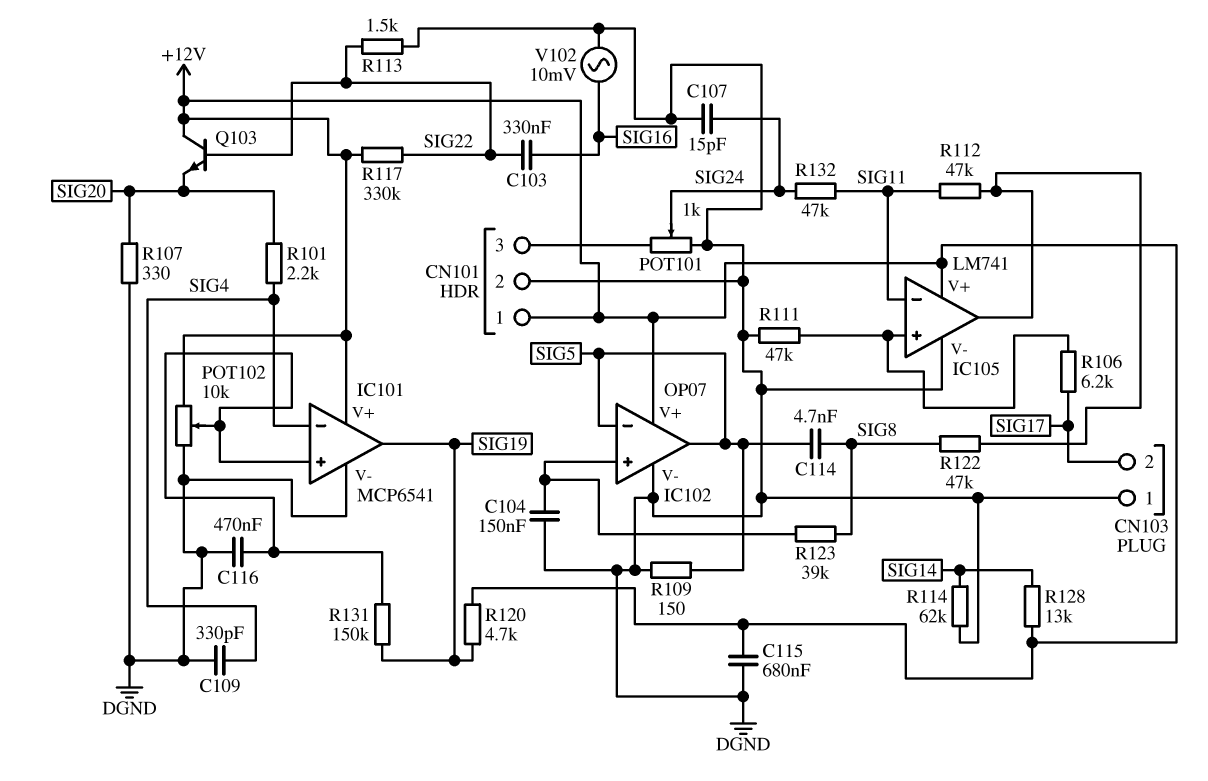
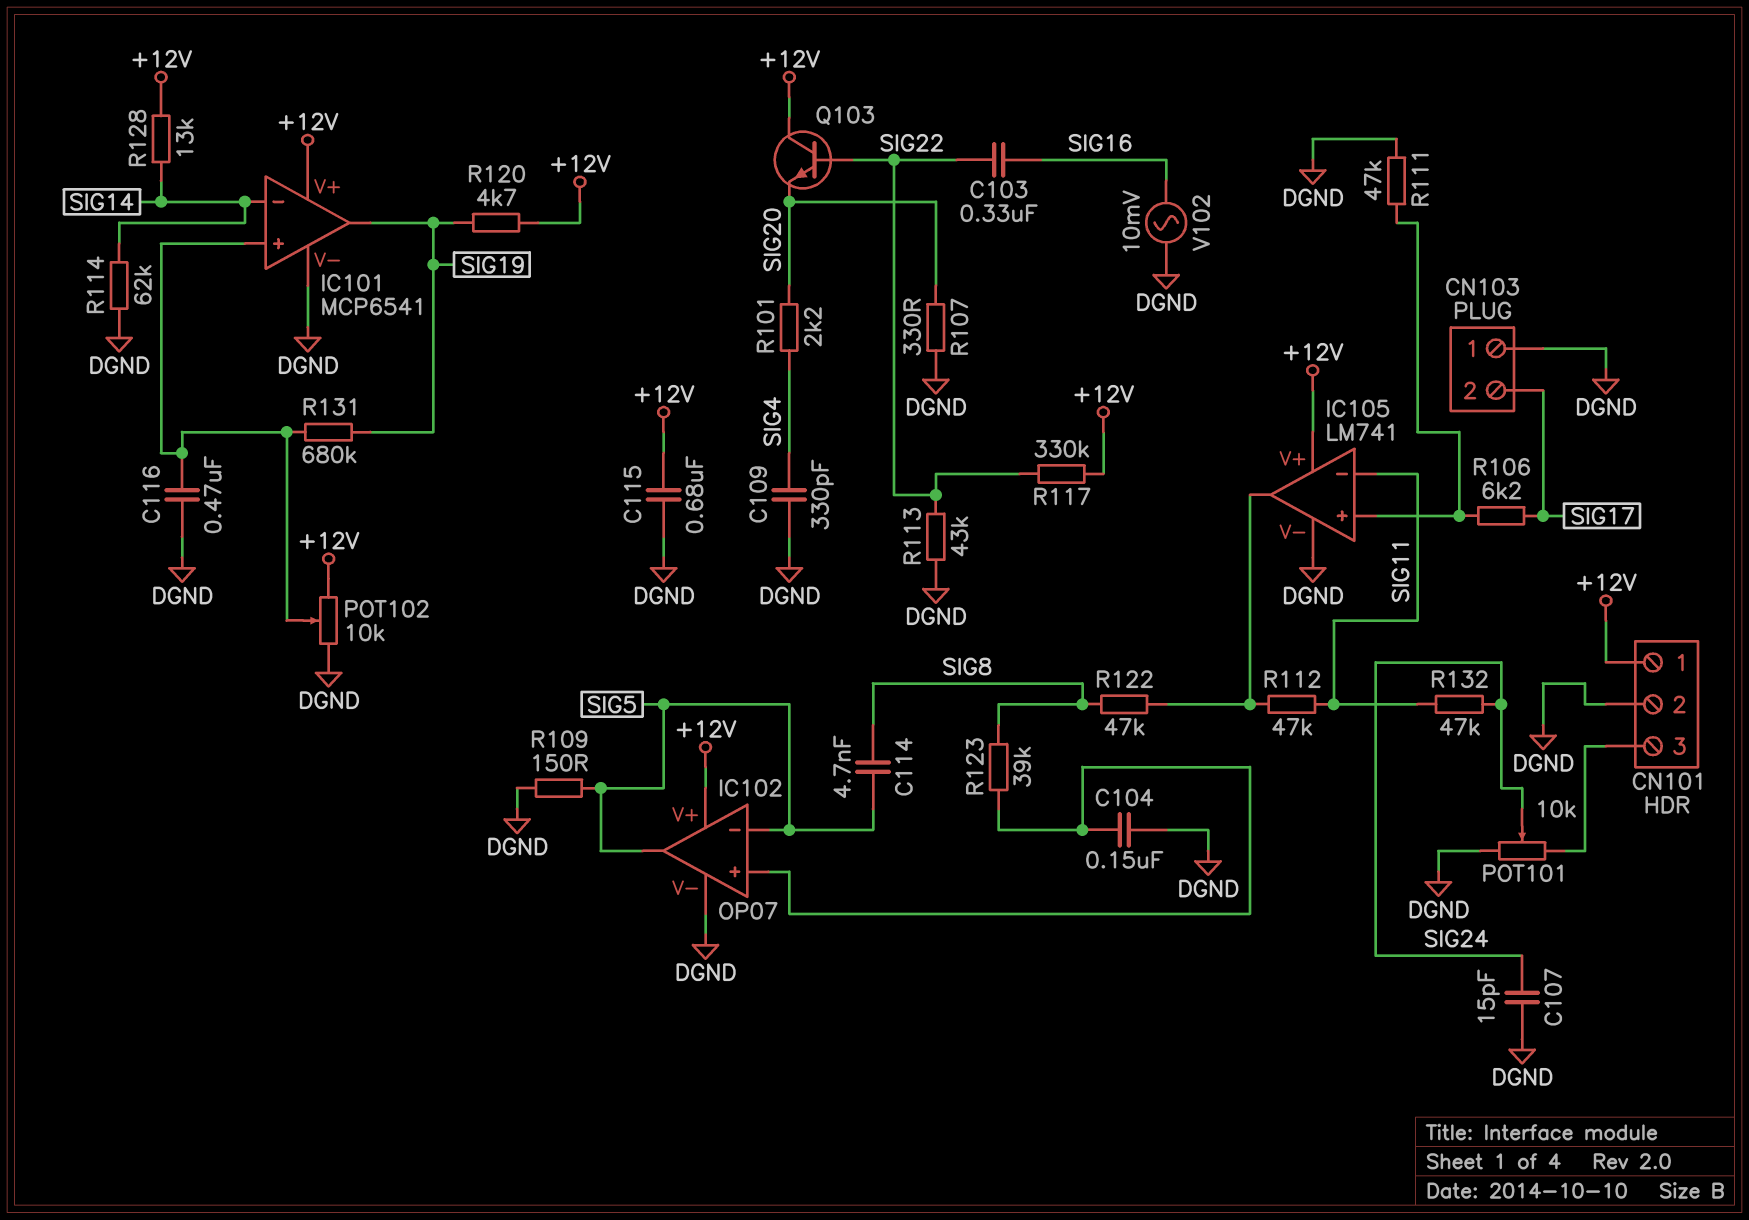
IC101 pin in-: SIG4 -> SIG14
POT101: 1k (CN101/3, DGND, wiper SIG24) -> 10k (CN101/3, DGND, wiper SIG24)
R113: 1.5k (DGND, SIG22) -> 43k (DGND, SIG22)
R131: 150k (IC101/in+, SIG19) -> 680k (IC101/in+, SIG19)

